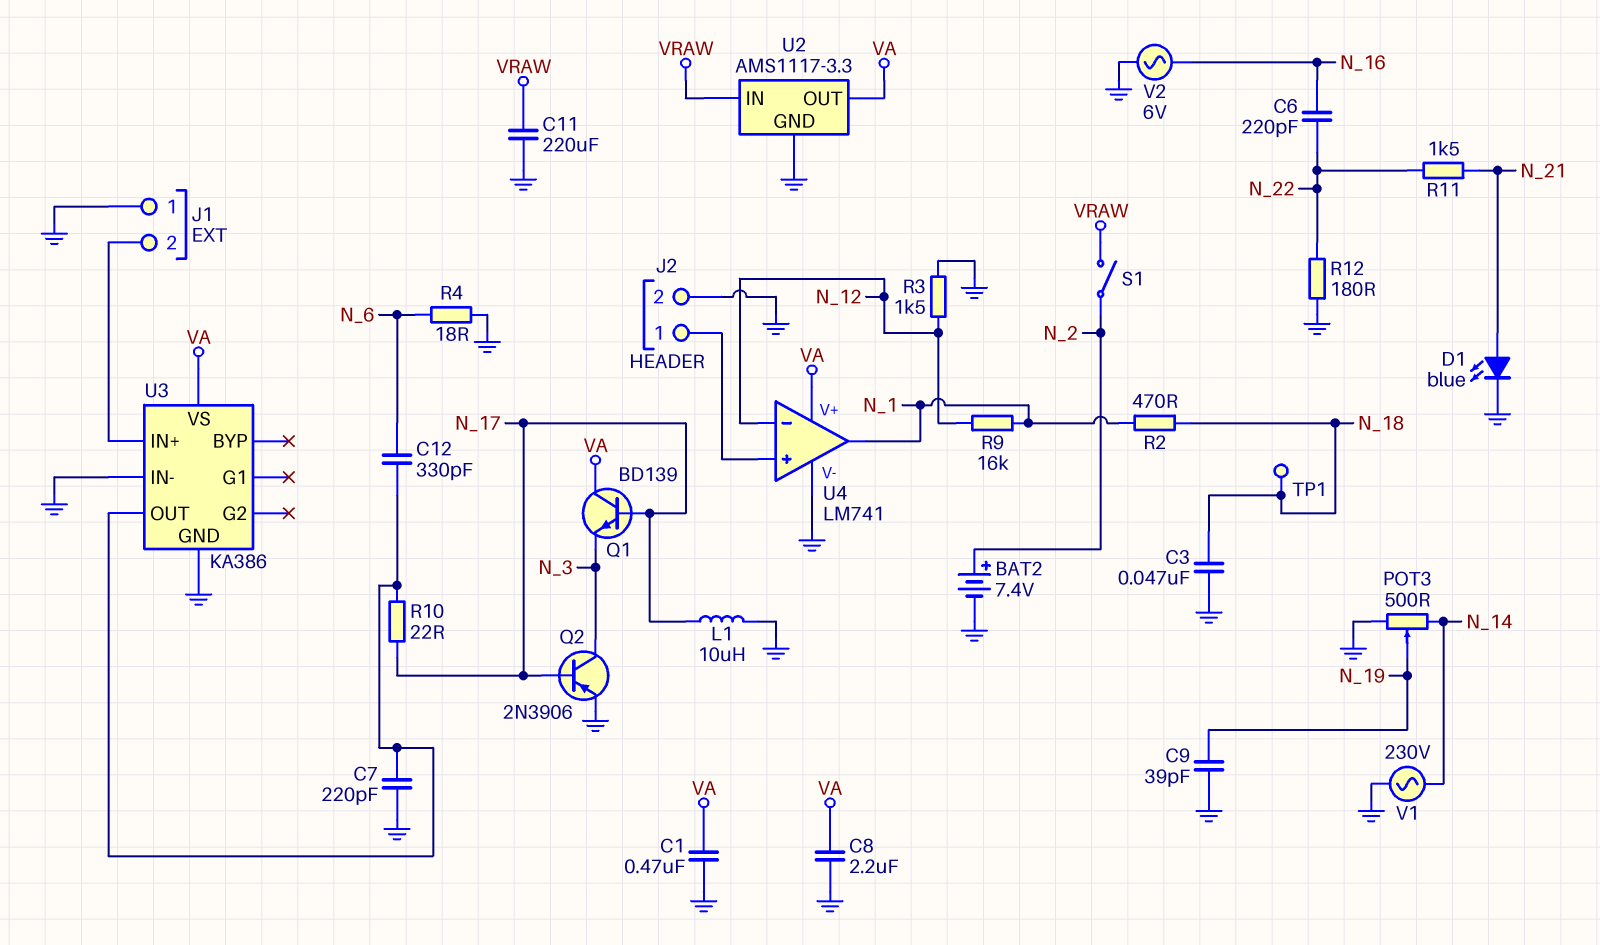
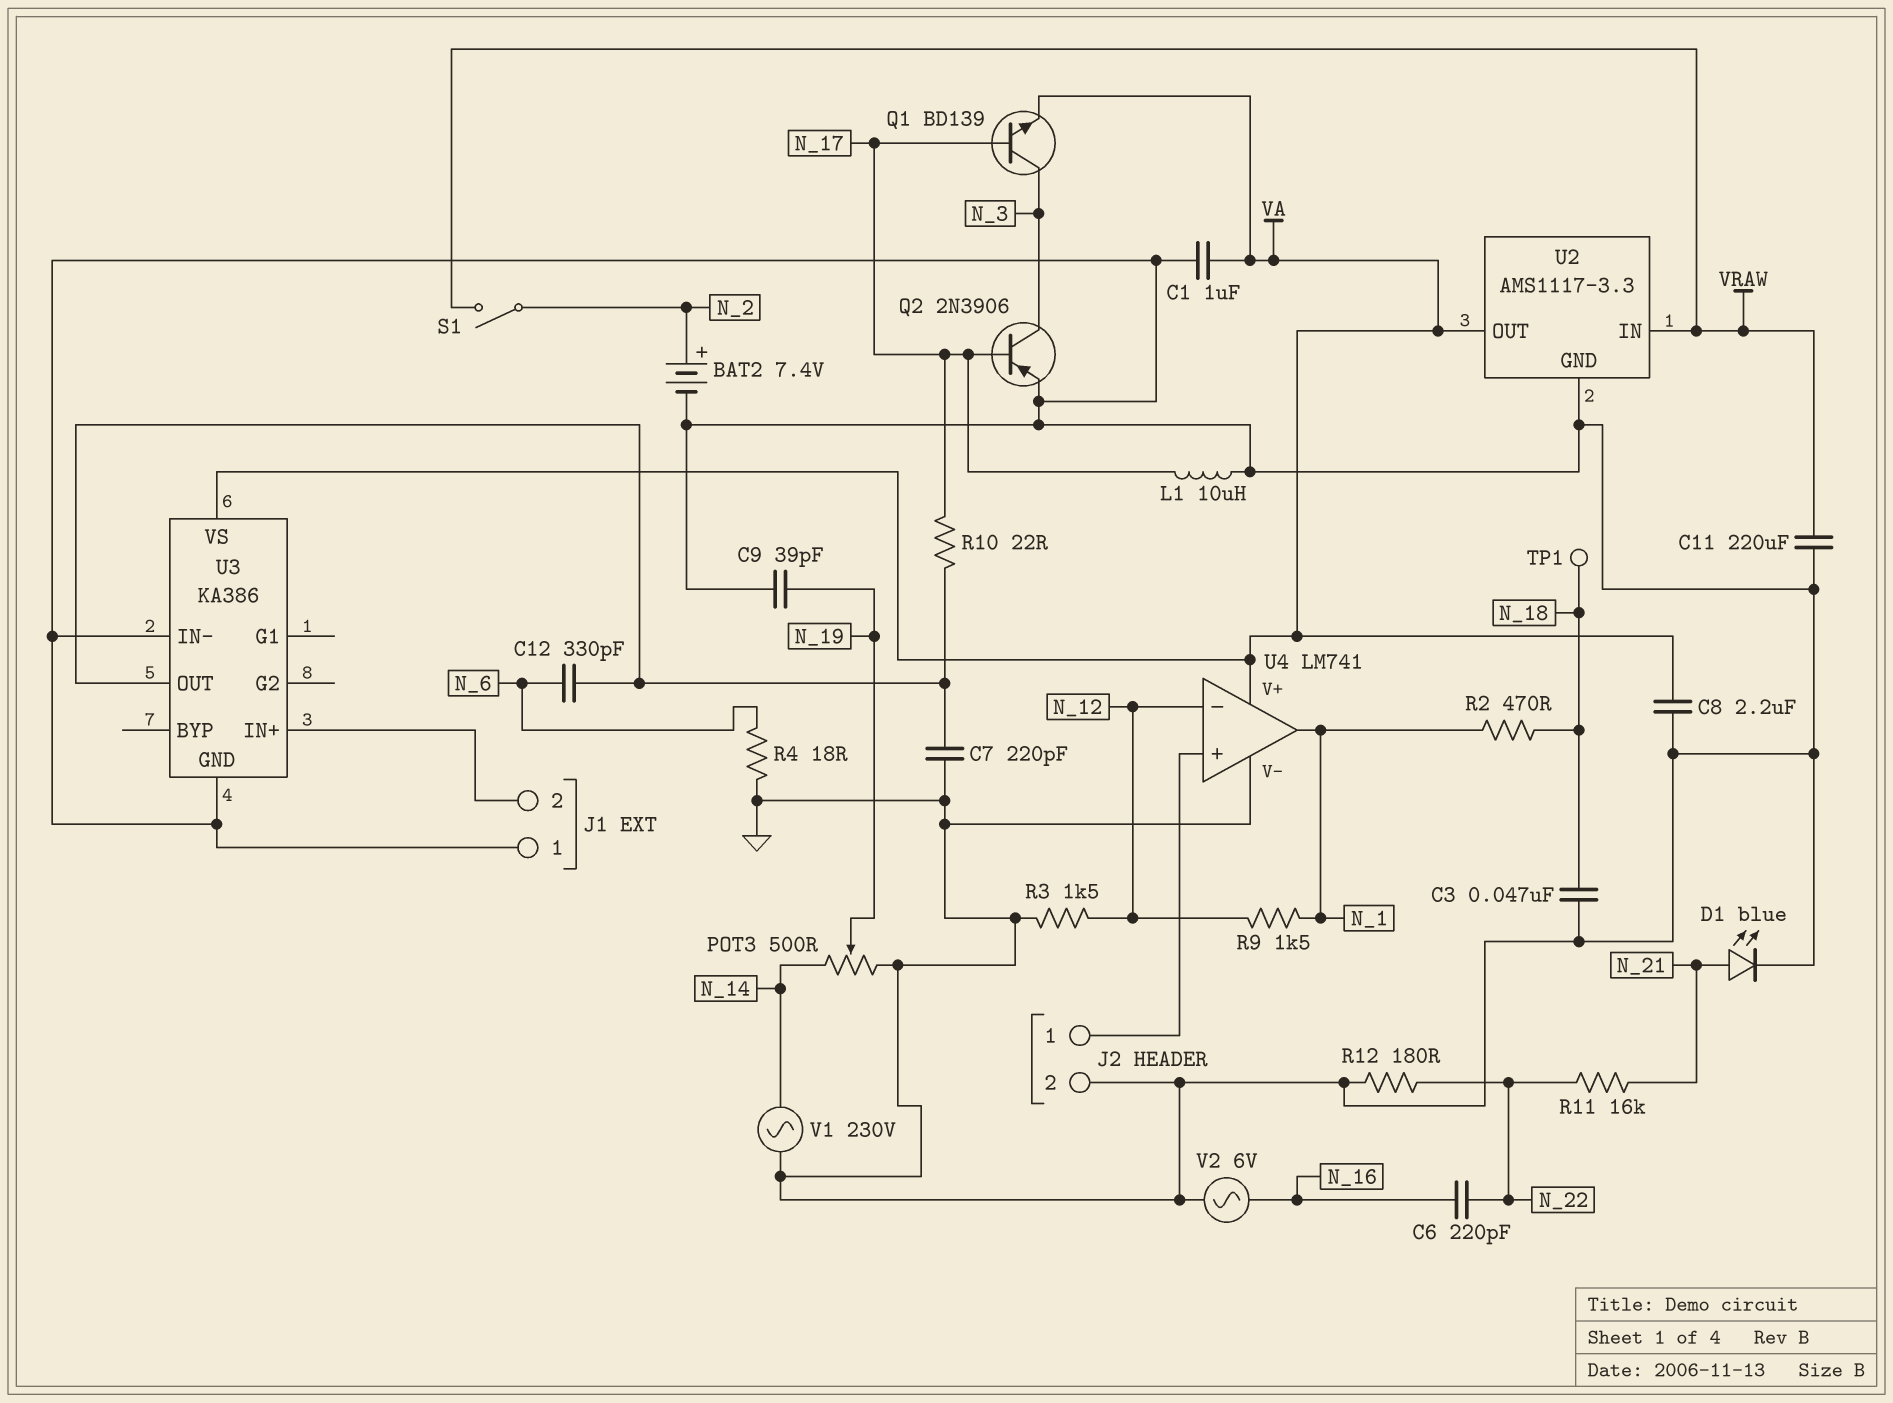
C1: 470nF (GND, VA) -> 1uF (GND, VA)
Q1: NPN BD139 (B N_17, C VA, E N_3) -> NPN BD139 (B N_17, C N_3, E VA)
R9: 16k (N_1, N_12) -> 1.5k (N_1, N_12)
R11: 1.5k (N_21, N_22) -> 16k (N_21, N_22)

